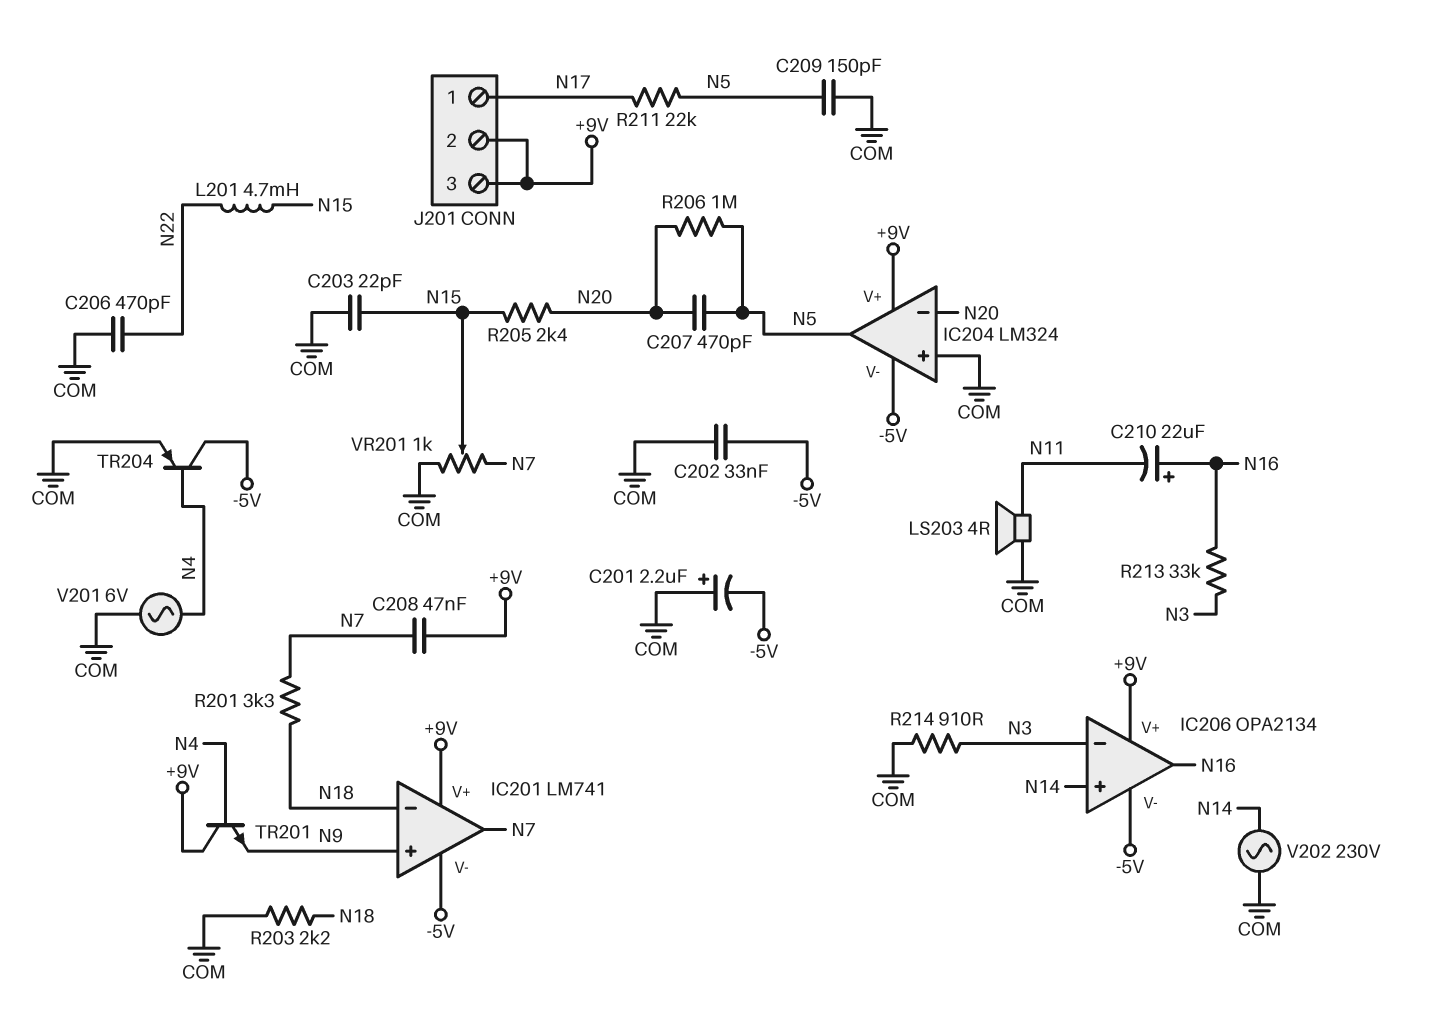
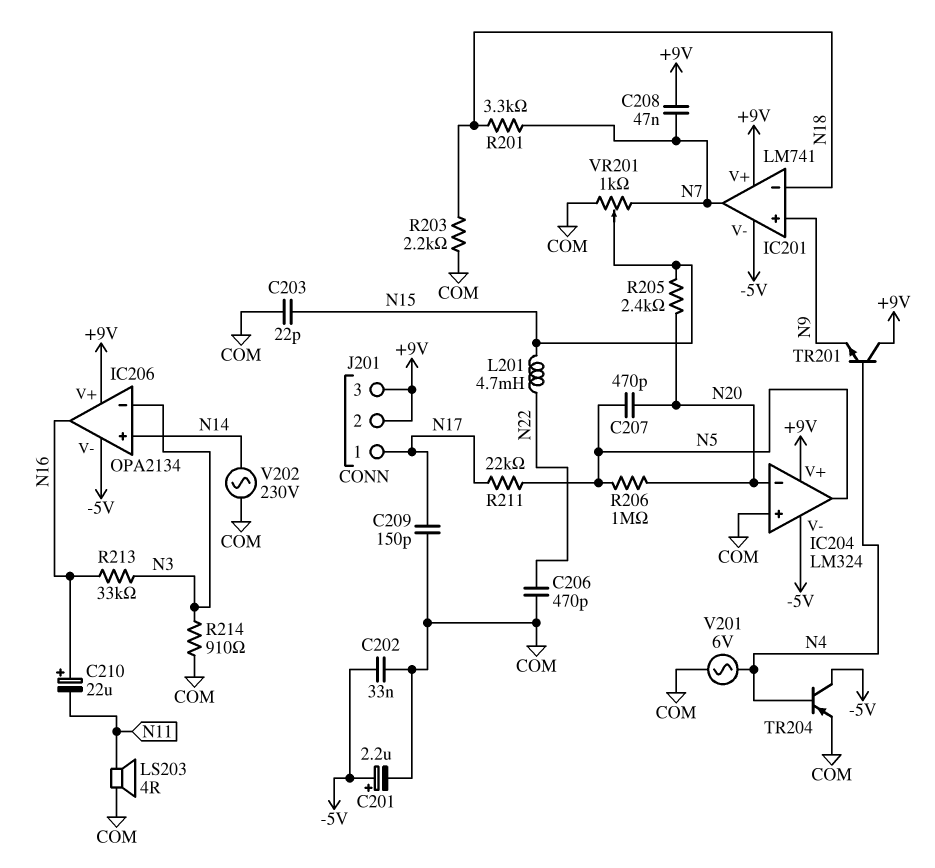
C201: 2.2uF (plus COM, minus -5V) -> 2.2uF (plus -5V, minus COM)
C209: 150pF (COM, N5) -> 150pF (COM, N17)

